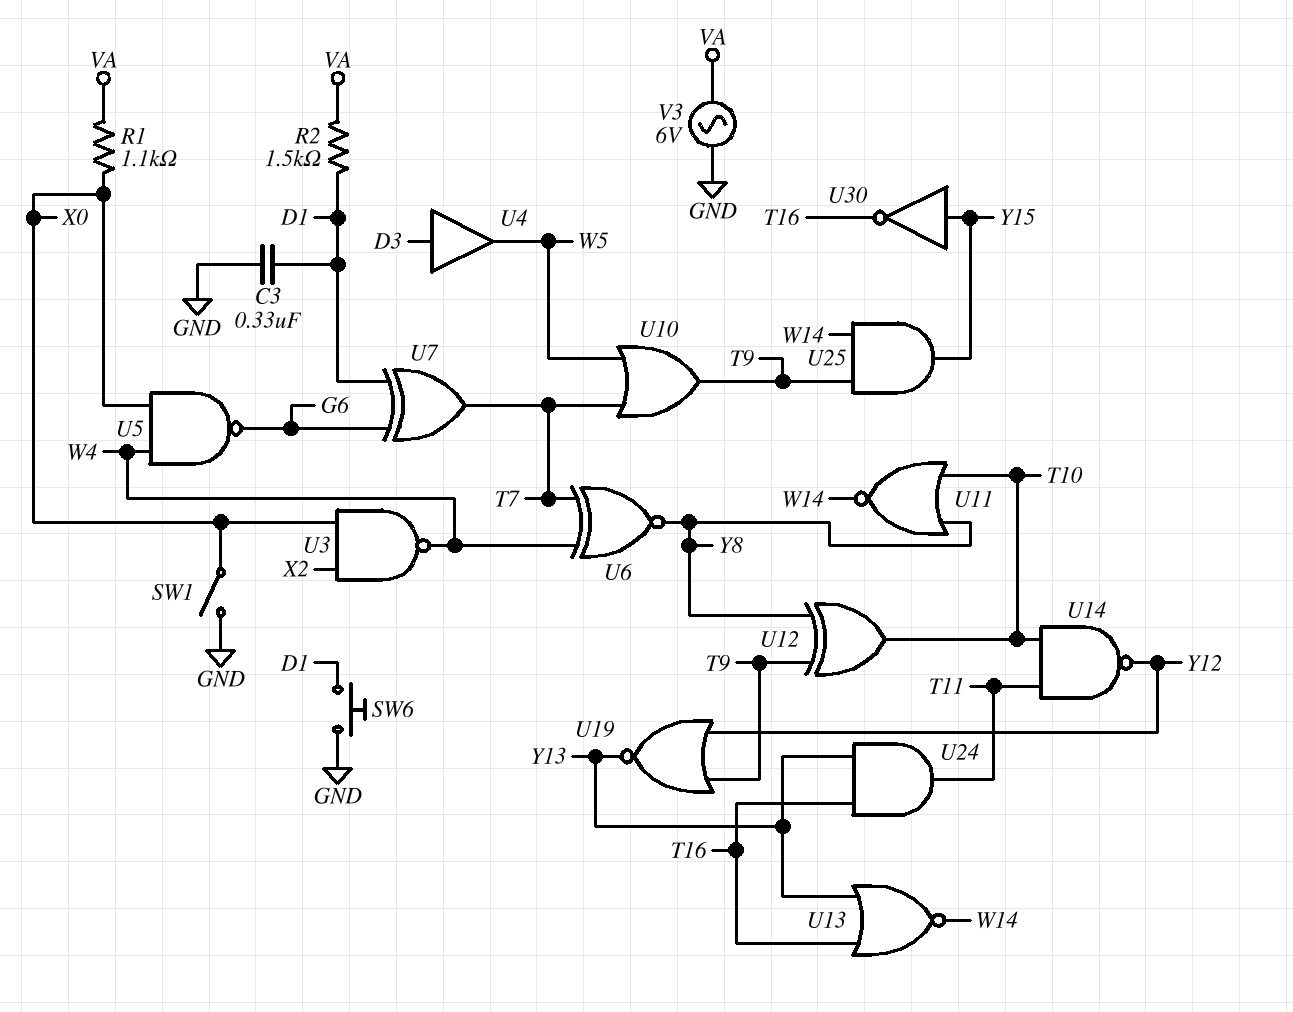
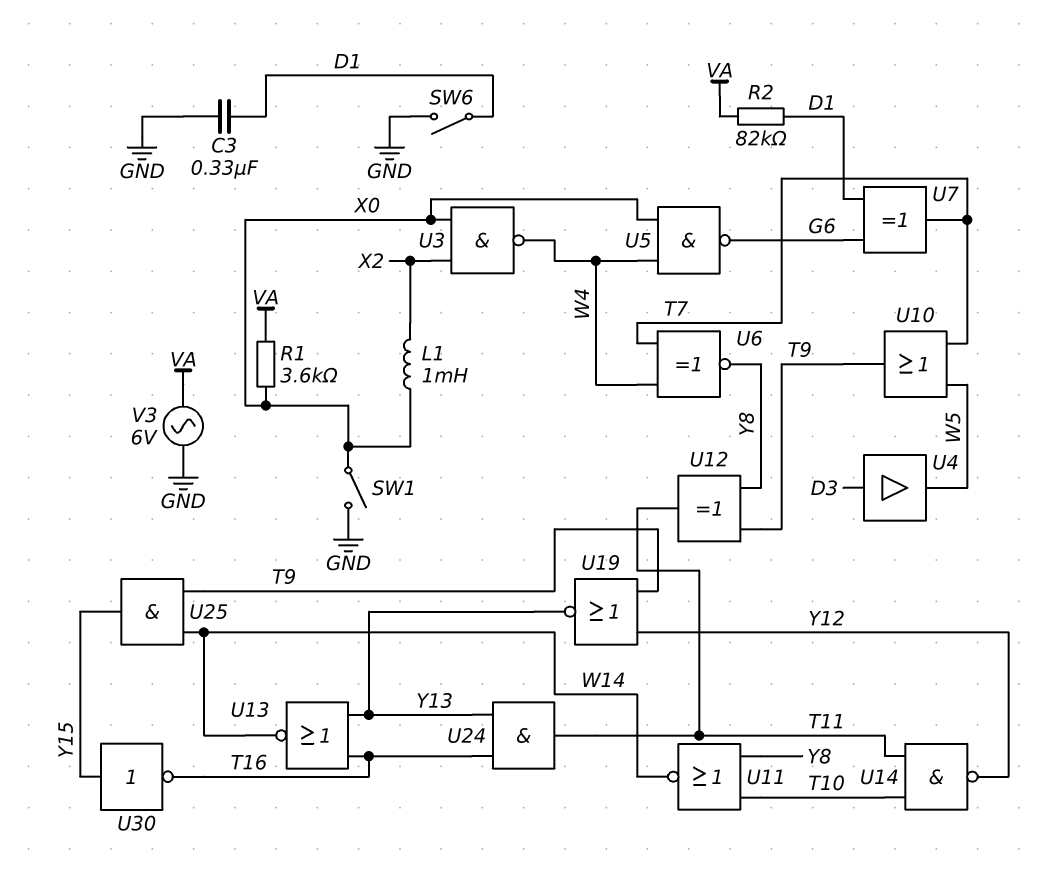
L1: none -> 1mH (X0, X2)
R1: 1.1k (VA, X0) -> 3.6k (VA, X0)
R2: 1.5k (D1, VA) -> 82k (D1, VA)
SW6: button (D1, GND) -> switch (D1, GND)
U12: XOR (in T9, in Y8, out T10) -> XOR (in T9, in Y8, out T11)

